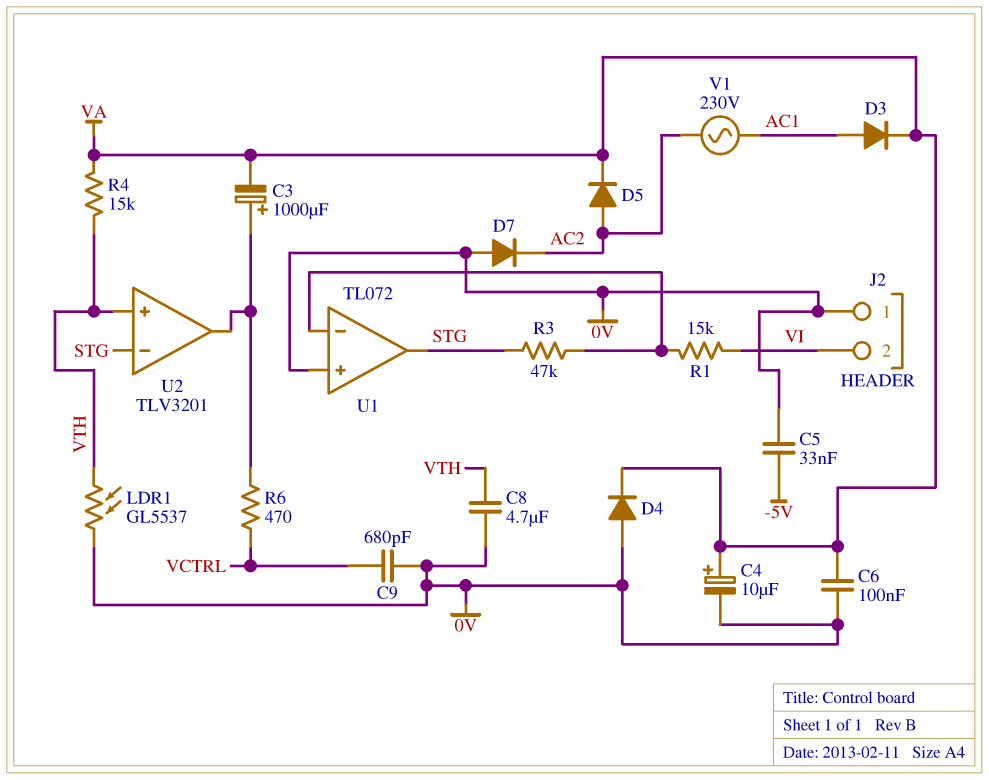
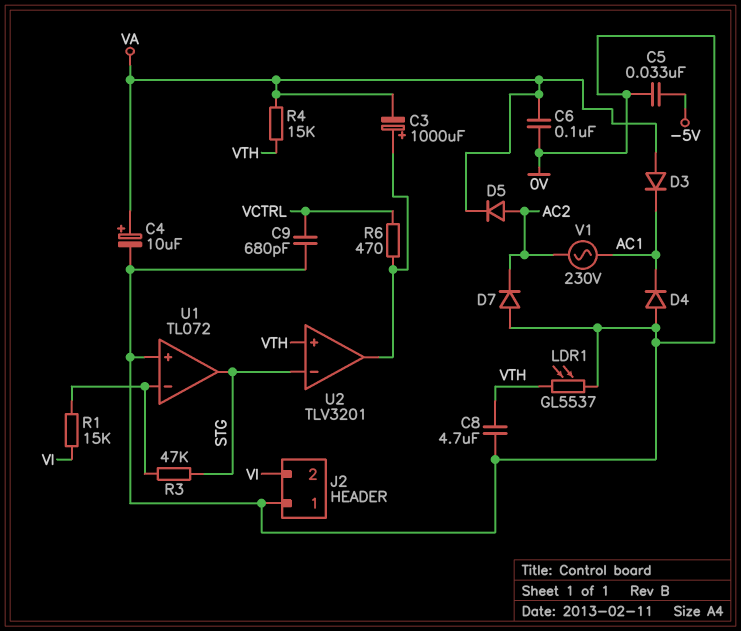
D3: diode (A AC1, K VA) -> diode (A VA, K AC1)
D4: diode (A 0V, K VA) -> diode (A 0V, K AC1)

